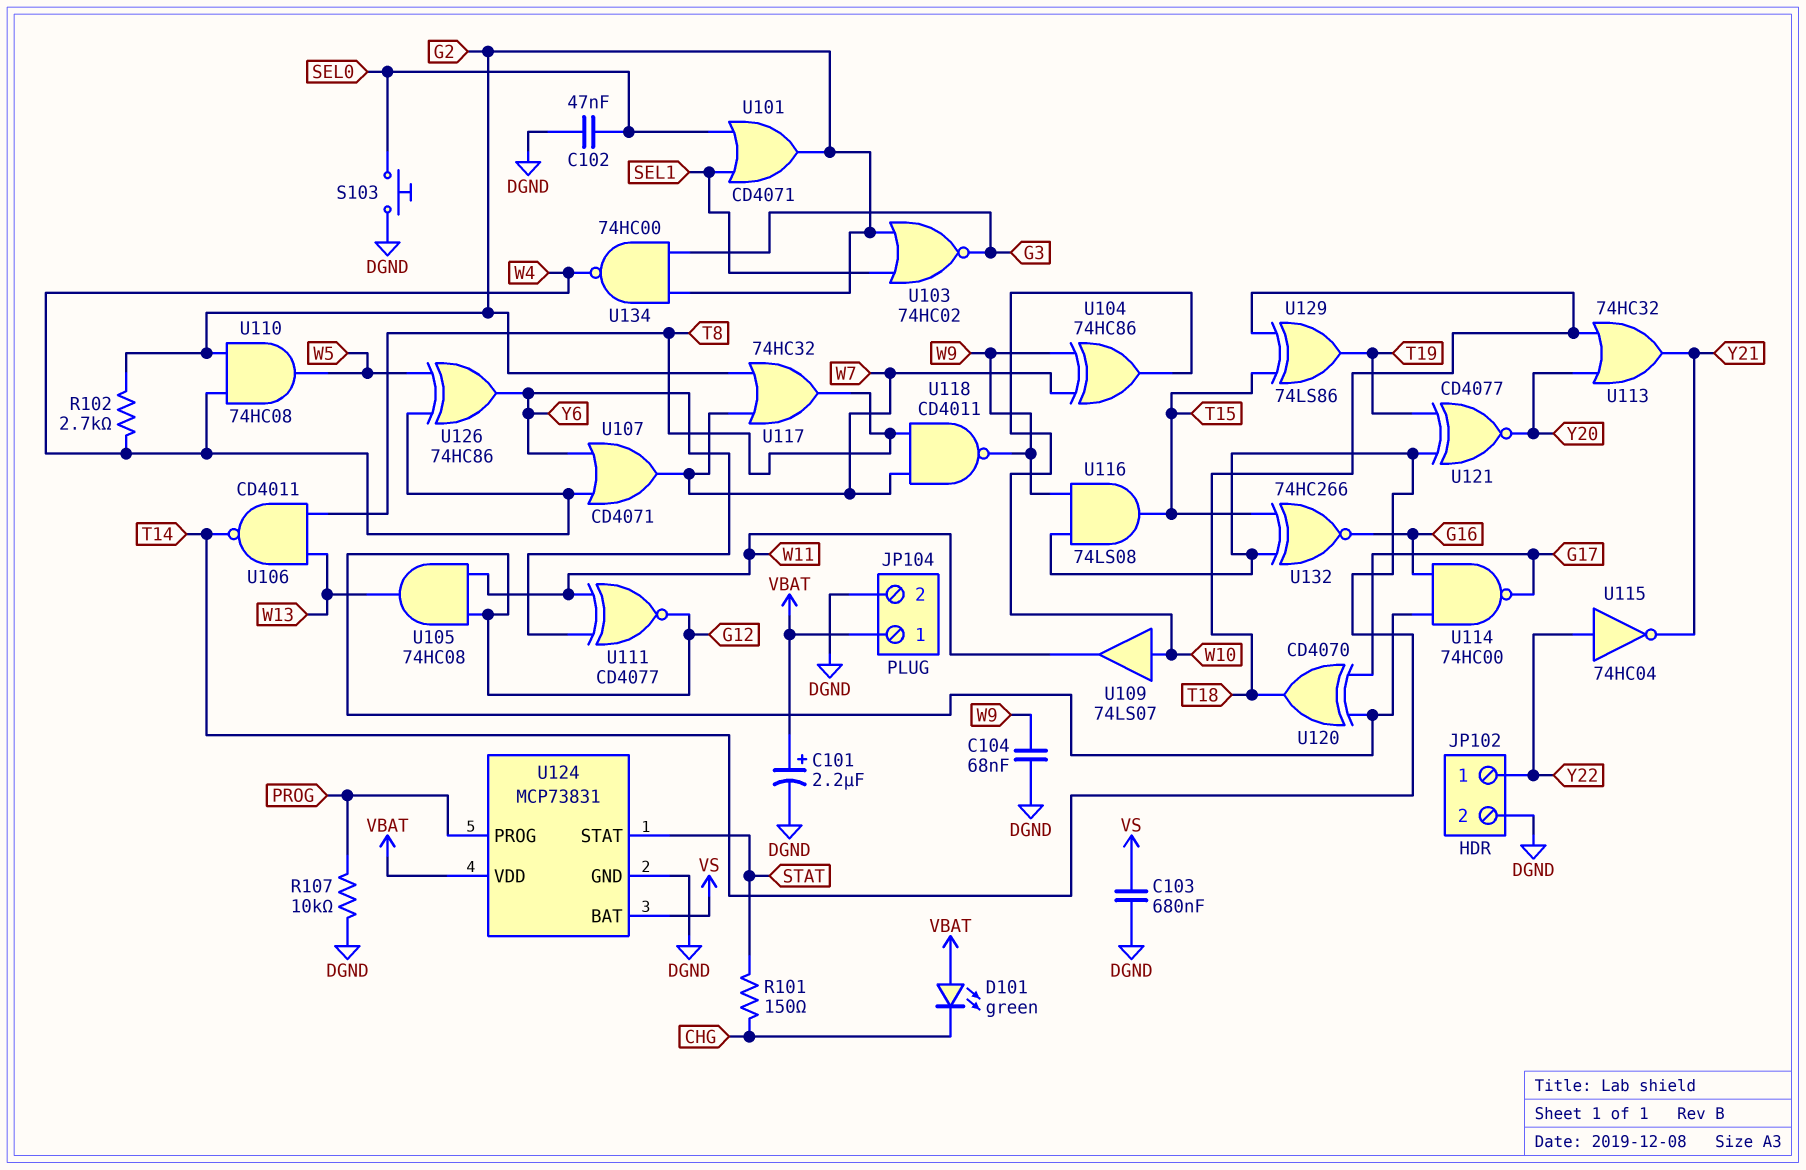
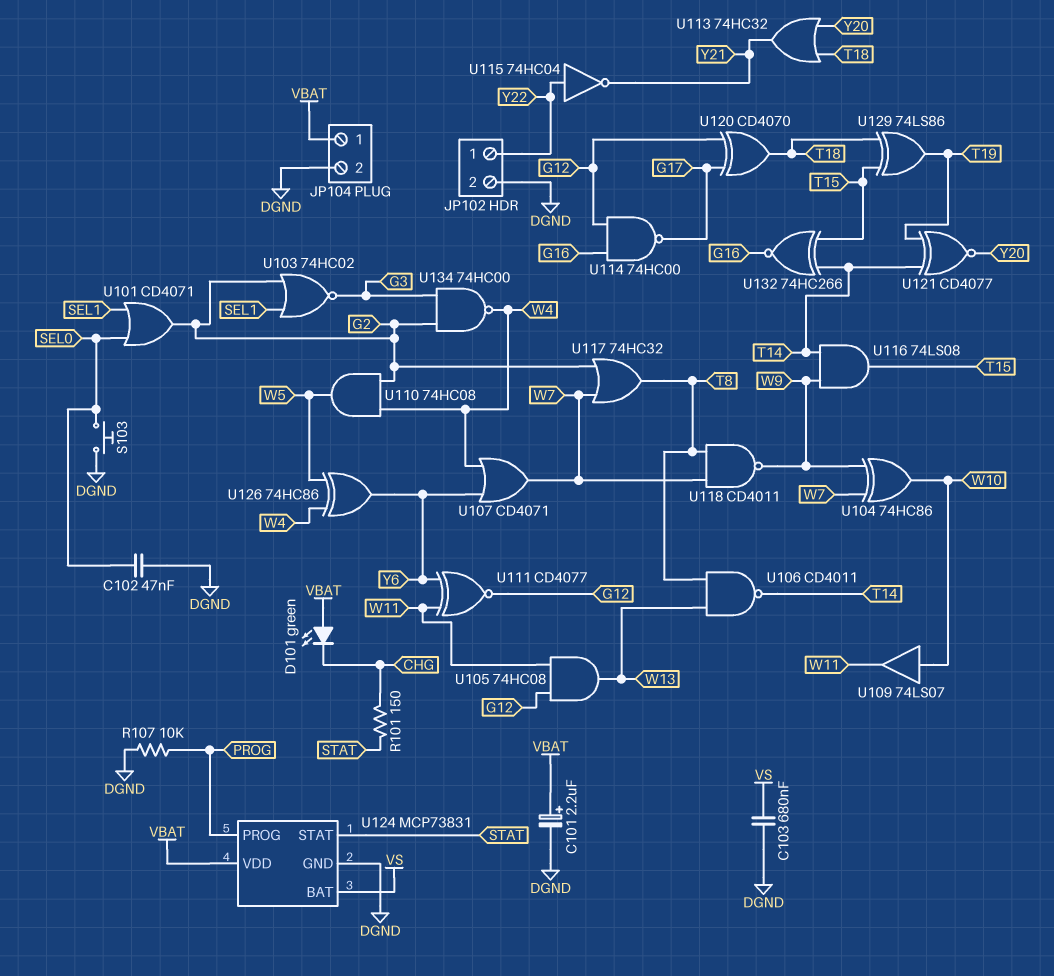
C104: 68nF (DGND, W9) -> none
R102: 2.7k (G2, W4) -> none

